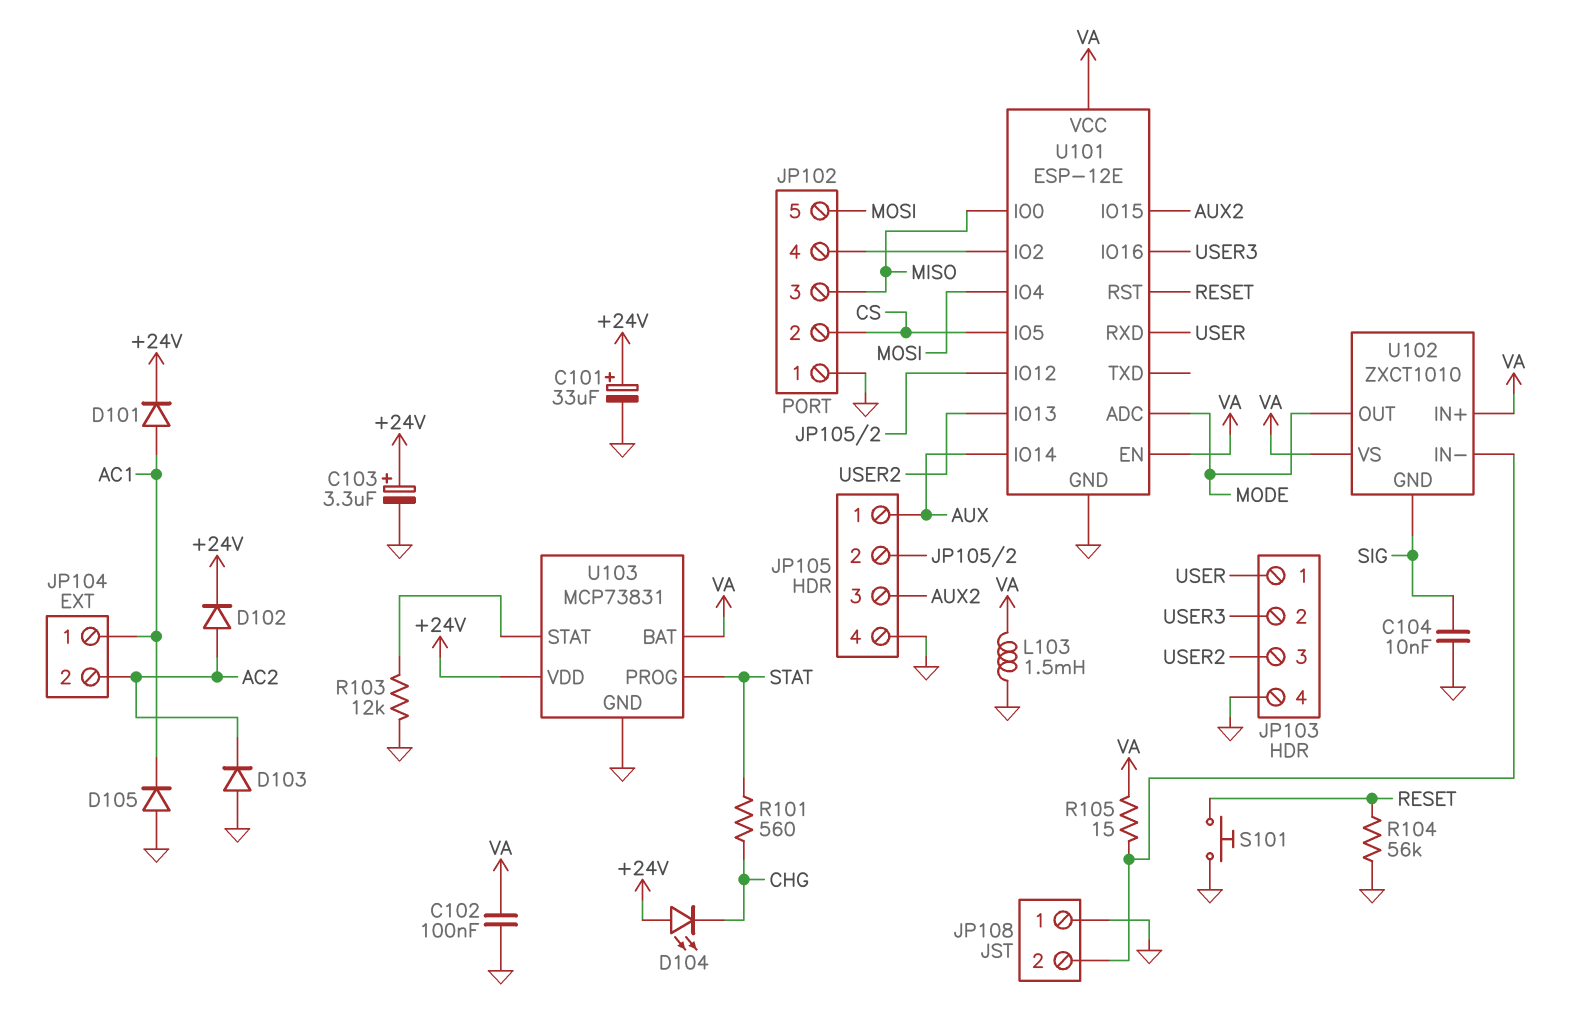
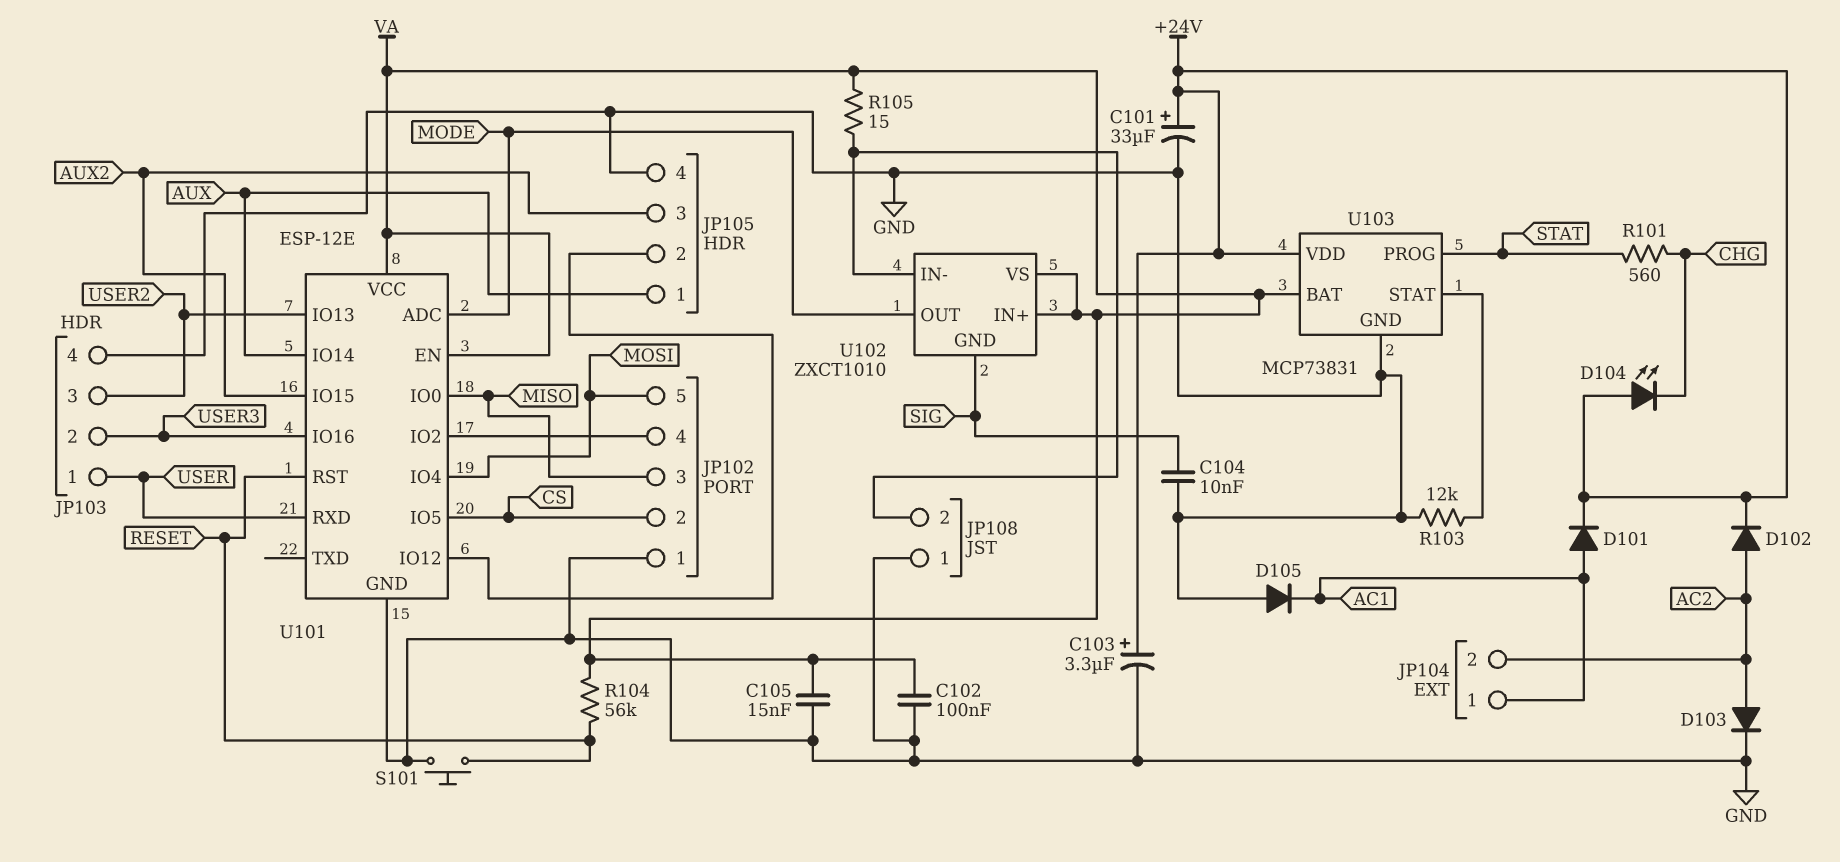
C105: none -> 15nF (GND, VA)
D103: diode (A GND, K AC2) -> diode (A AC2, K GND)
L103: 1.5mH (GND, VA) -> none
R104: 56k (GND, RESET) -> 56k (RESET, VA)

